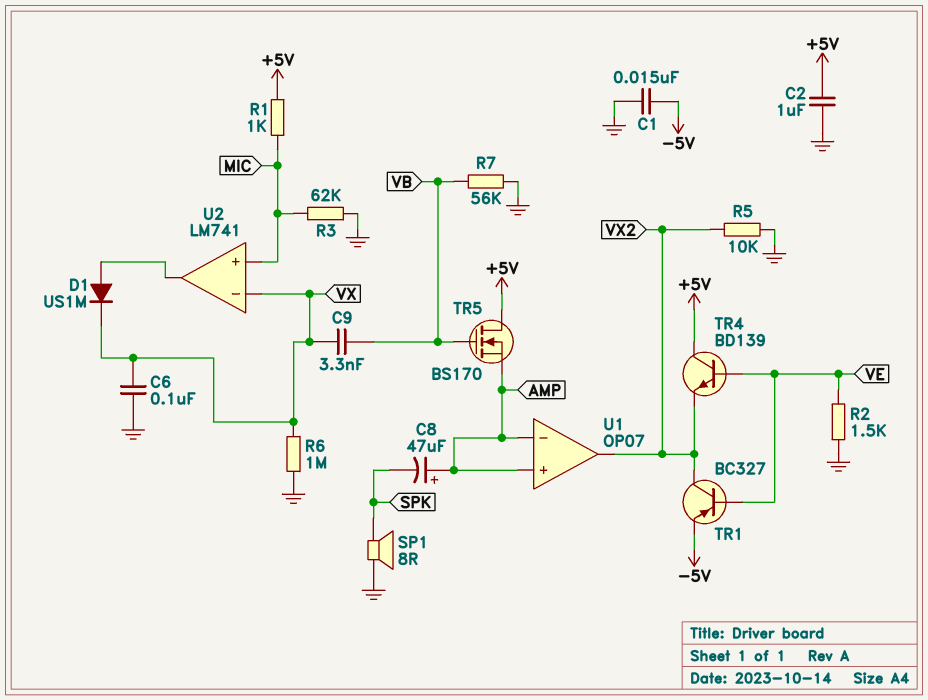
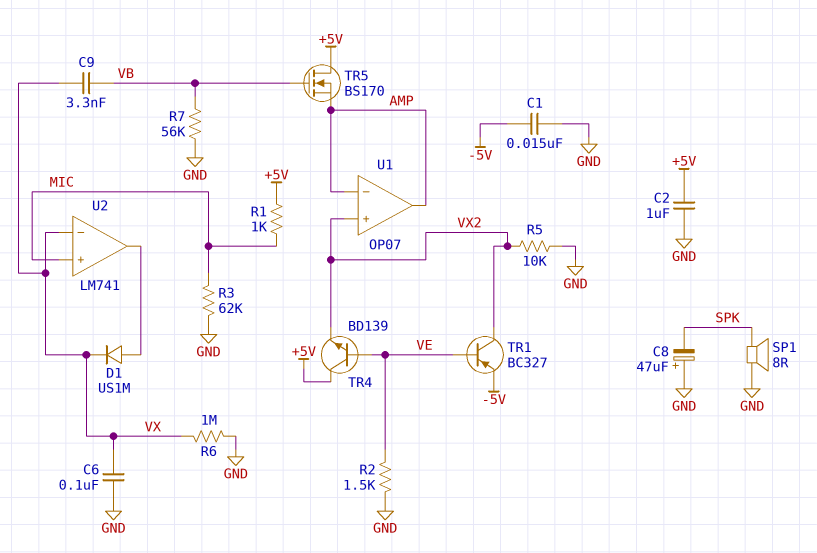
C8: 47uF (plus AMP, minus SPK) -> 47uF (plus GND, minus SPK)
U1 pin in+: AMP -> VX2
U1 pin out: VX2 -> AMP

